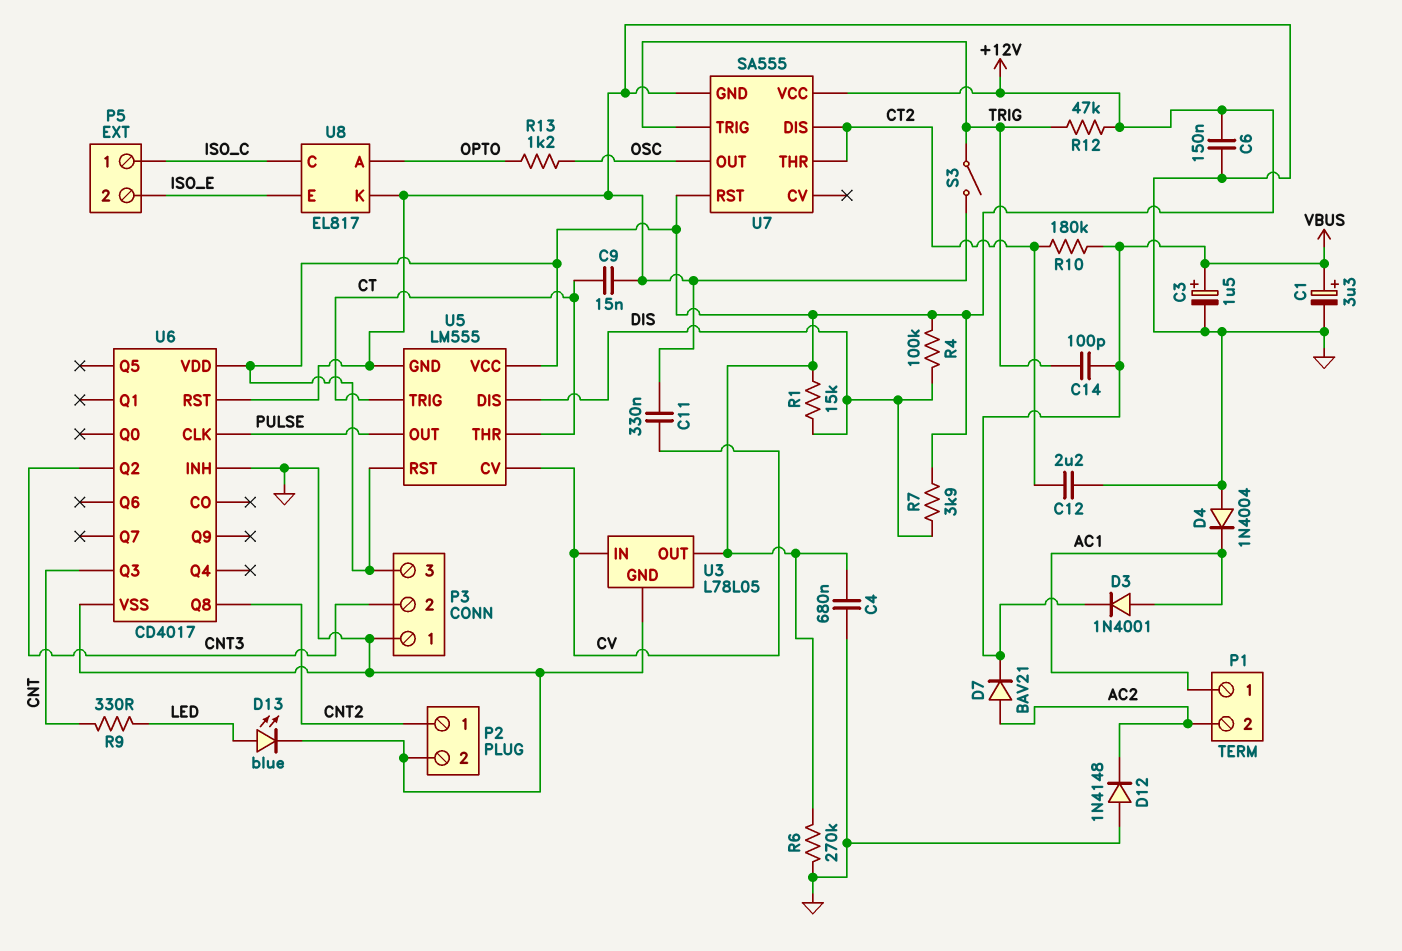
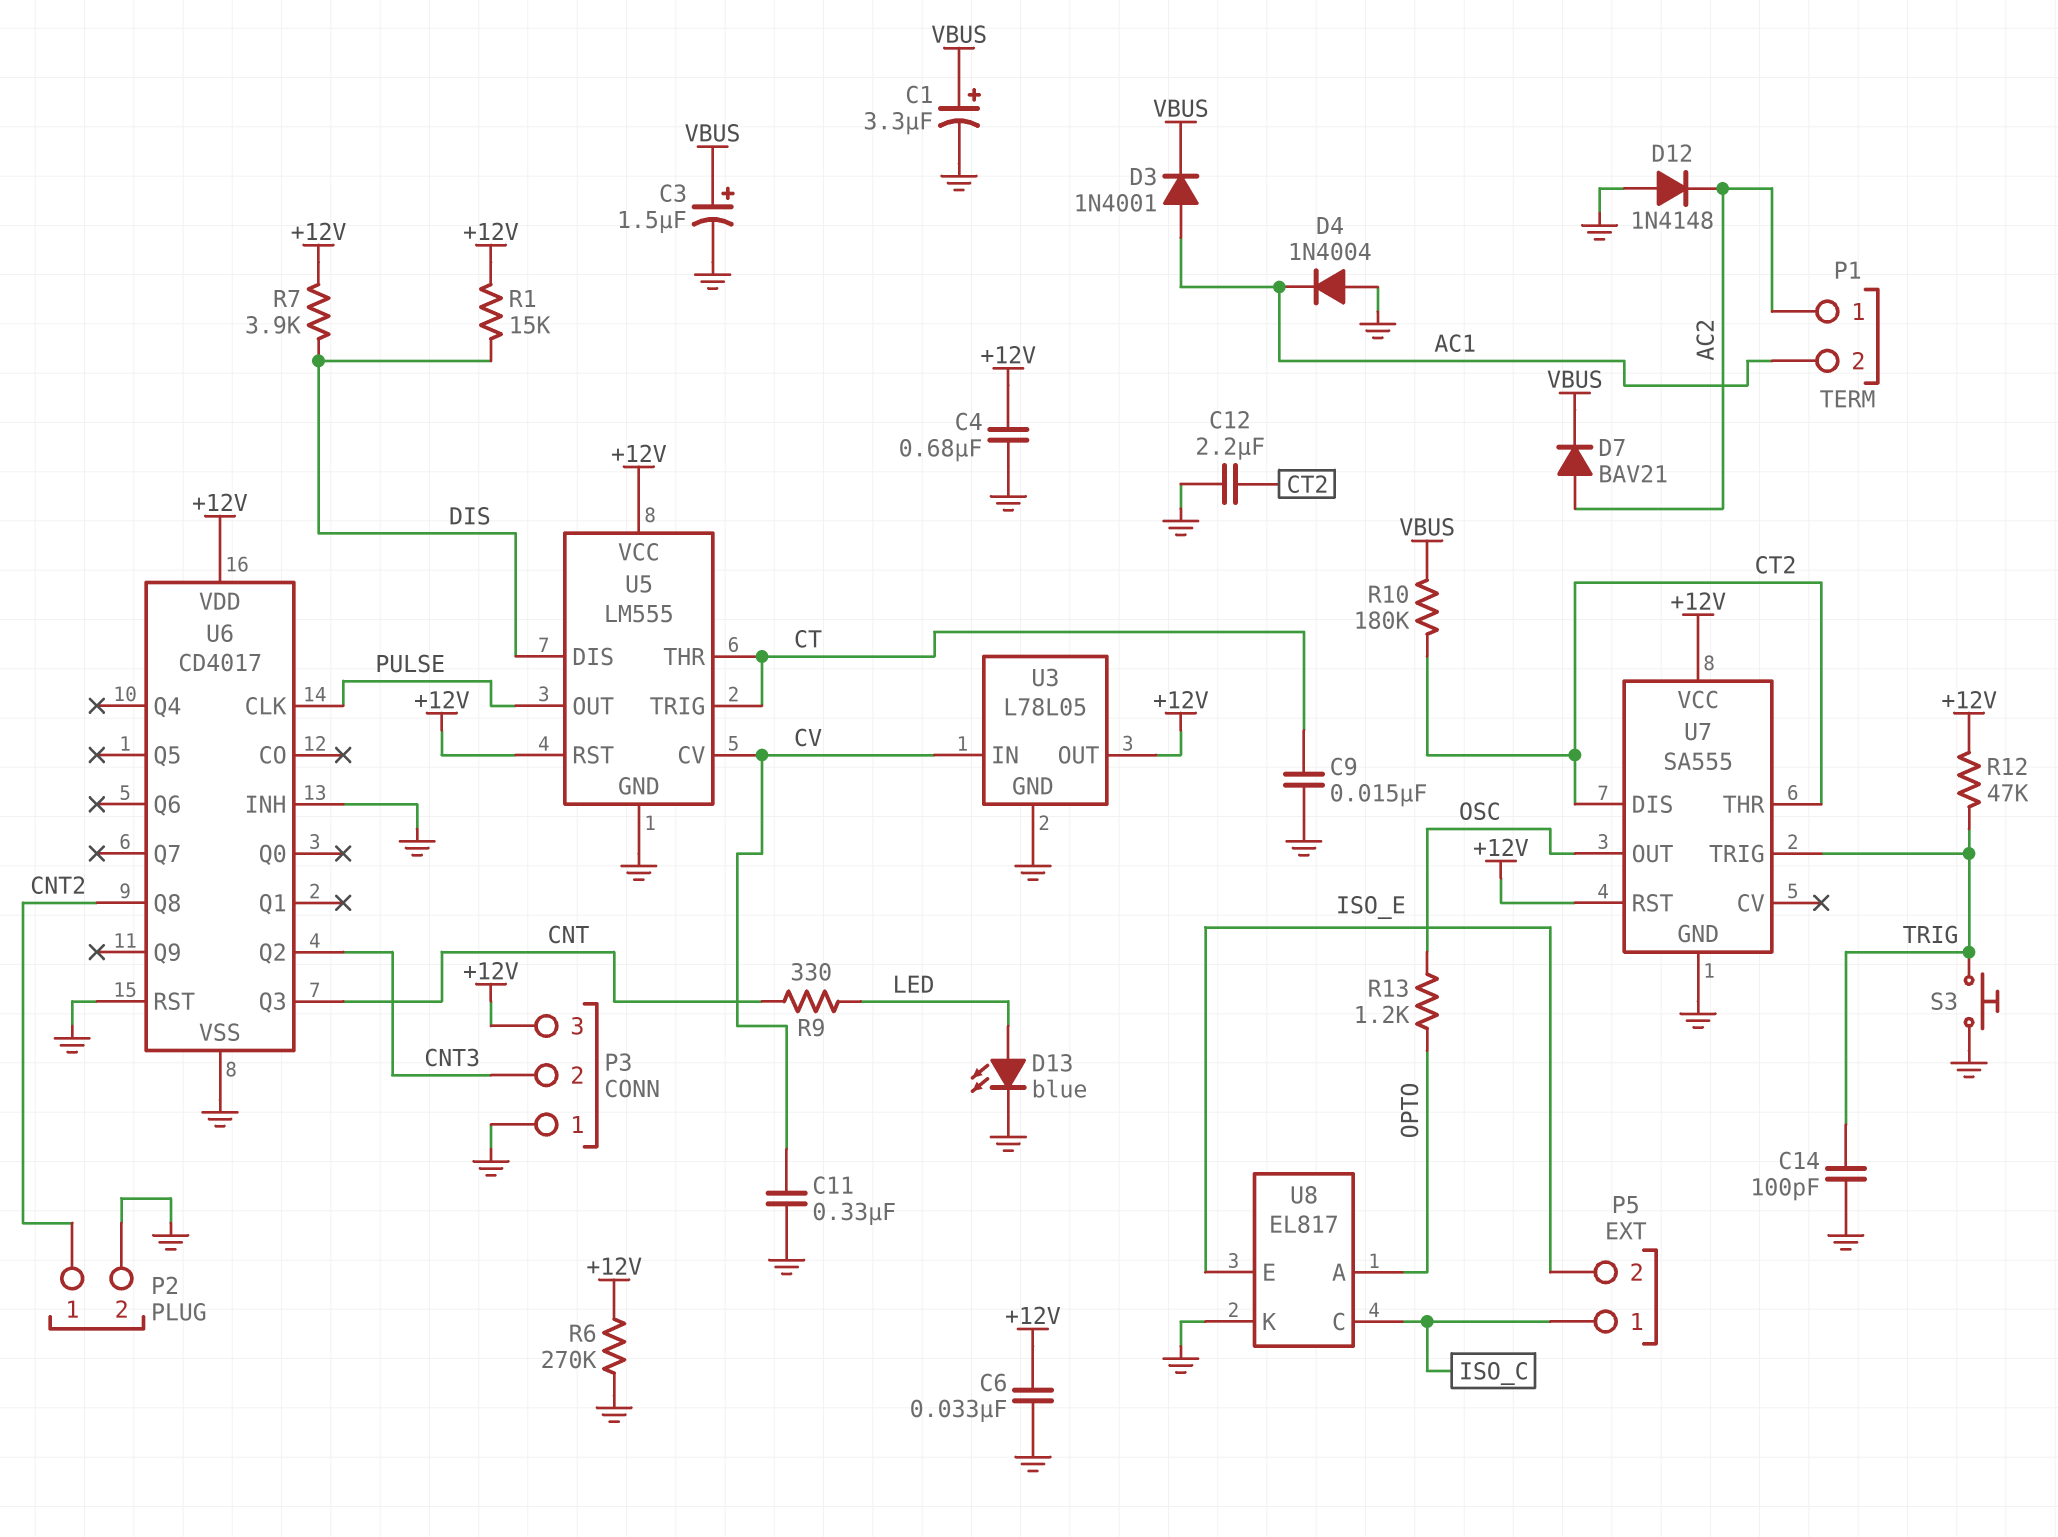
C6: 150nF (+12V, GND) -> 33nF (+12V, GND)
C14: 100pF (TRIG, VBUS) -> 100pF (GND, TRIG)
P1 pin 1: AC1 -> AC2
P1 pin 2: AC2 -> AC1
R4: 100k (+12V, DIS) -> none
S3: switch (GND, TRIG) -> button (GND, TRIG)

